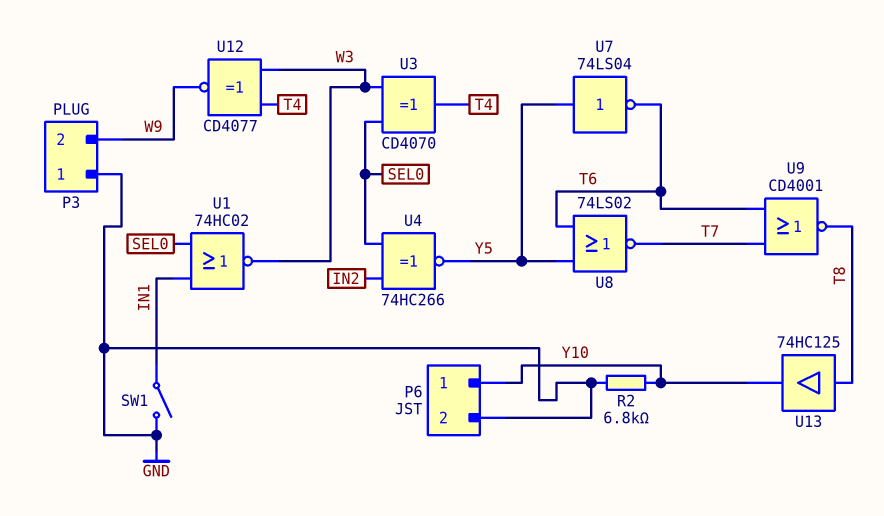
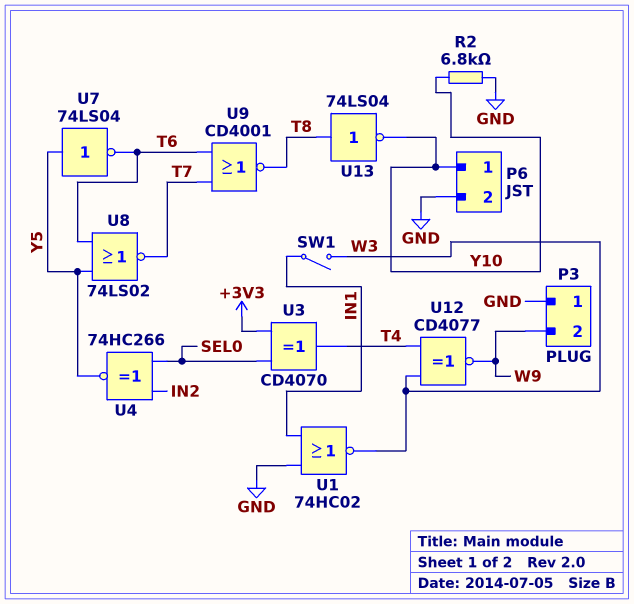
SW1: switch (GND, IN1) -> switch (IN1, W3)
U1: NOR 74HC02 (in IN1, in SEL0, out W3) -> NOR 74HC02 (in GND, in IN1, out W3)
U3: XOR CD4070 (in SEL0, in W3, out T4) -> XOR CD4070 (in +3V3, in SEL0, out T4)
U13: buffer 74HC125 (in T8, out Y10) -> NOT 74LS04 (in T8, out Y10)

